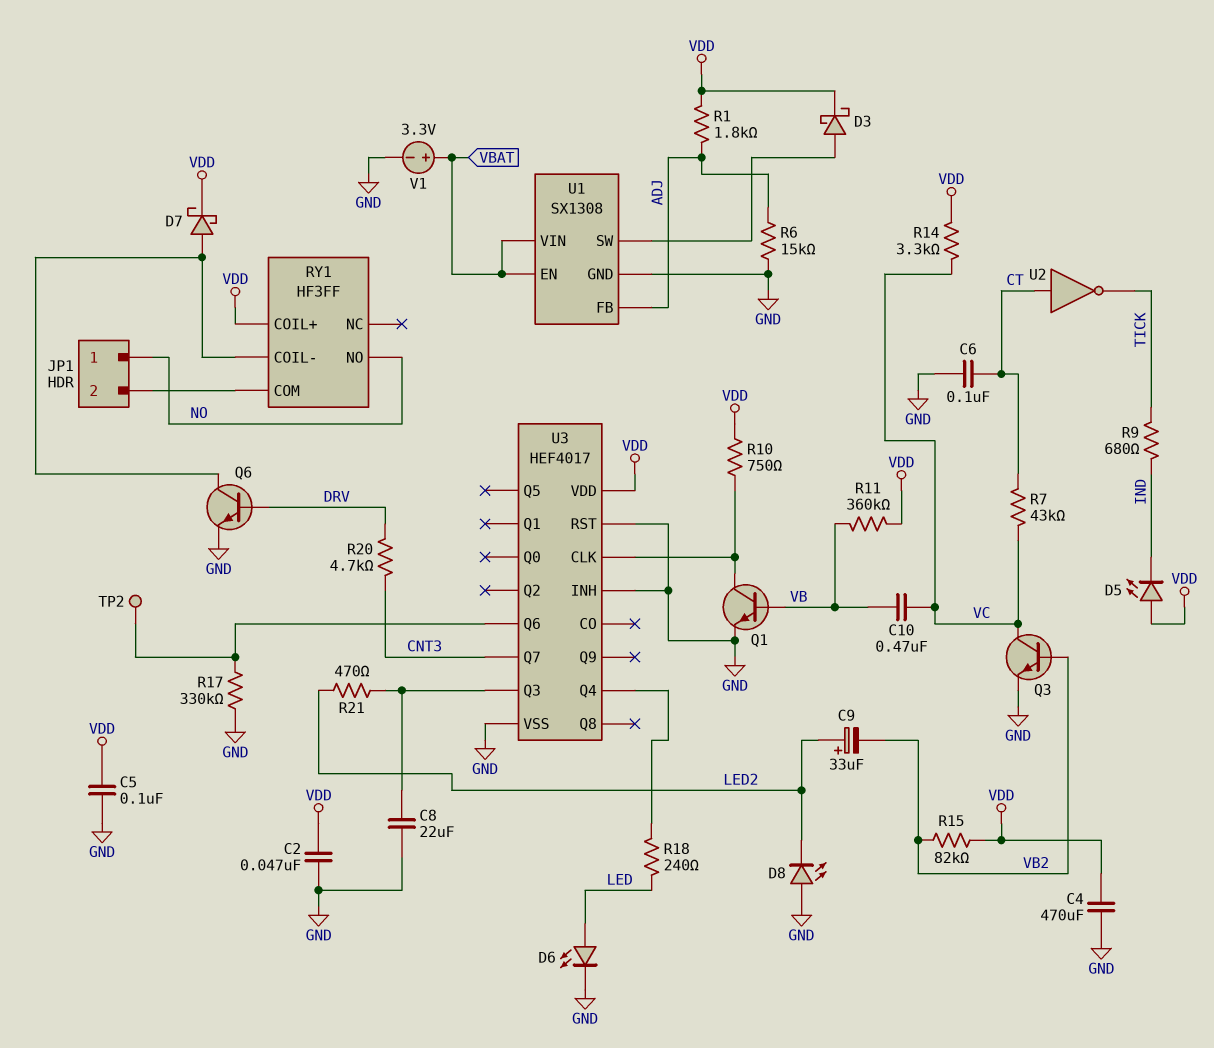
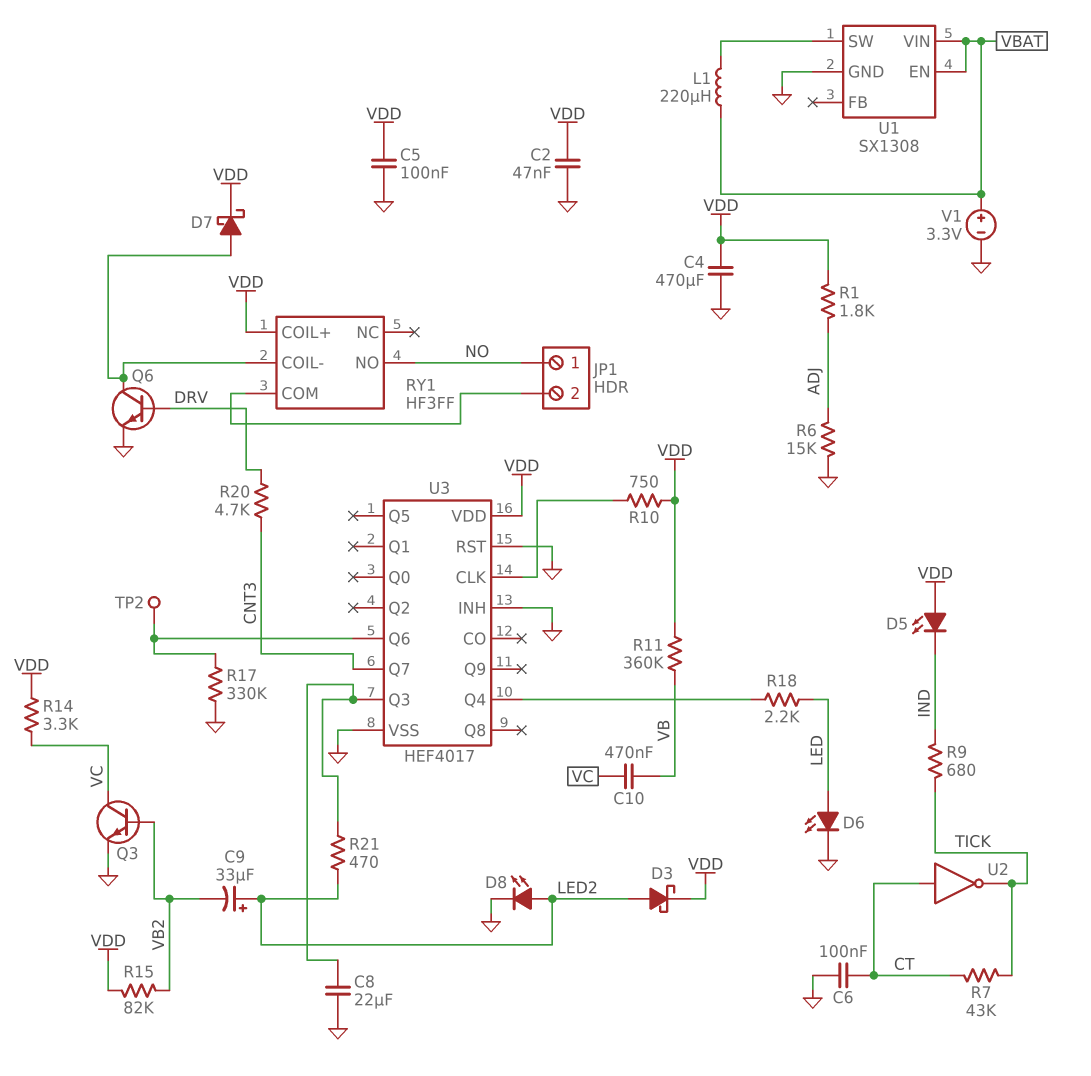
D3: schottky (A U1/SW, K VDD) -> schottky (A LED2, K VDD)
D8: LED (A GND, K LED2) -> LED (A LED2, K GND)
L1: none -> 220uH (U1/SW, VBAT)
Q1: NPN (B VB, C U3/CLK, E GND) -> none
R7: 43k (CT, VC) -> 43k (CT, TICK)
R18: 240 (LED, U3/Q4) -> 2.2k (LED, U3/Q4)
U1 pin FB: ADJ -> none

